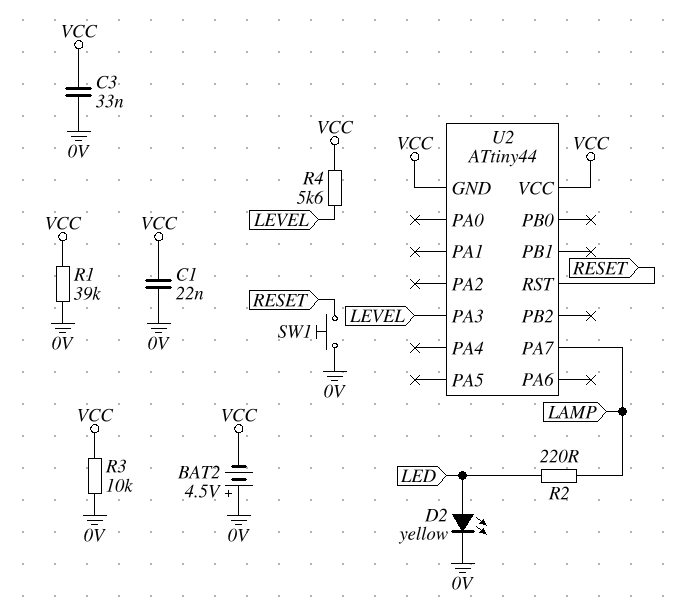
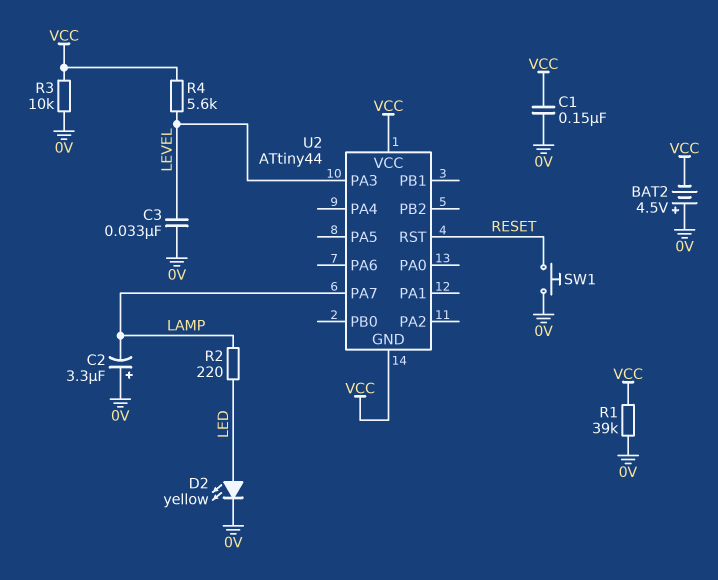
C1: 22nF (0V, VCC) -> 150nF (0V, VCC)
C2: none -> 3.3uF (plus 0V, minus LAMP)
C3: 33nF (0V, VCC) -> 33nF (0V, LEVEL)

